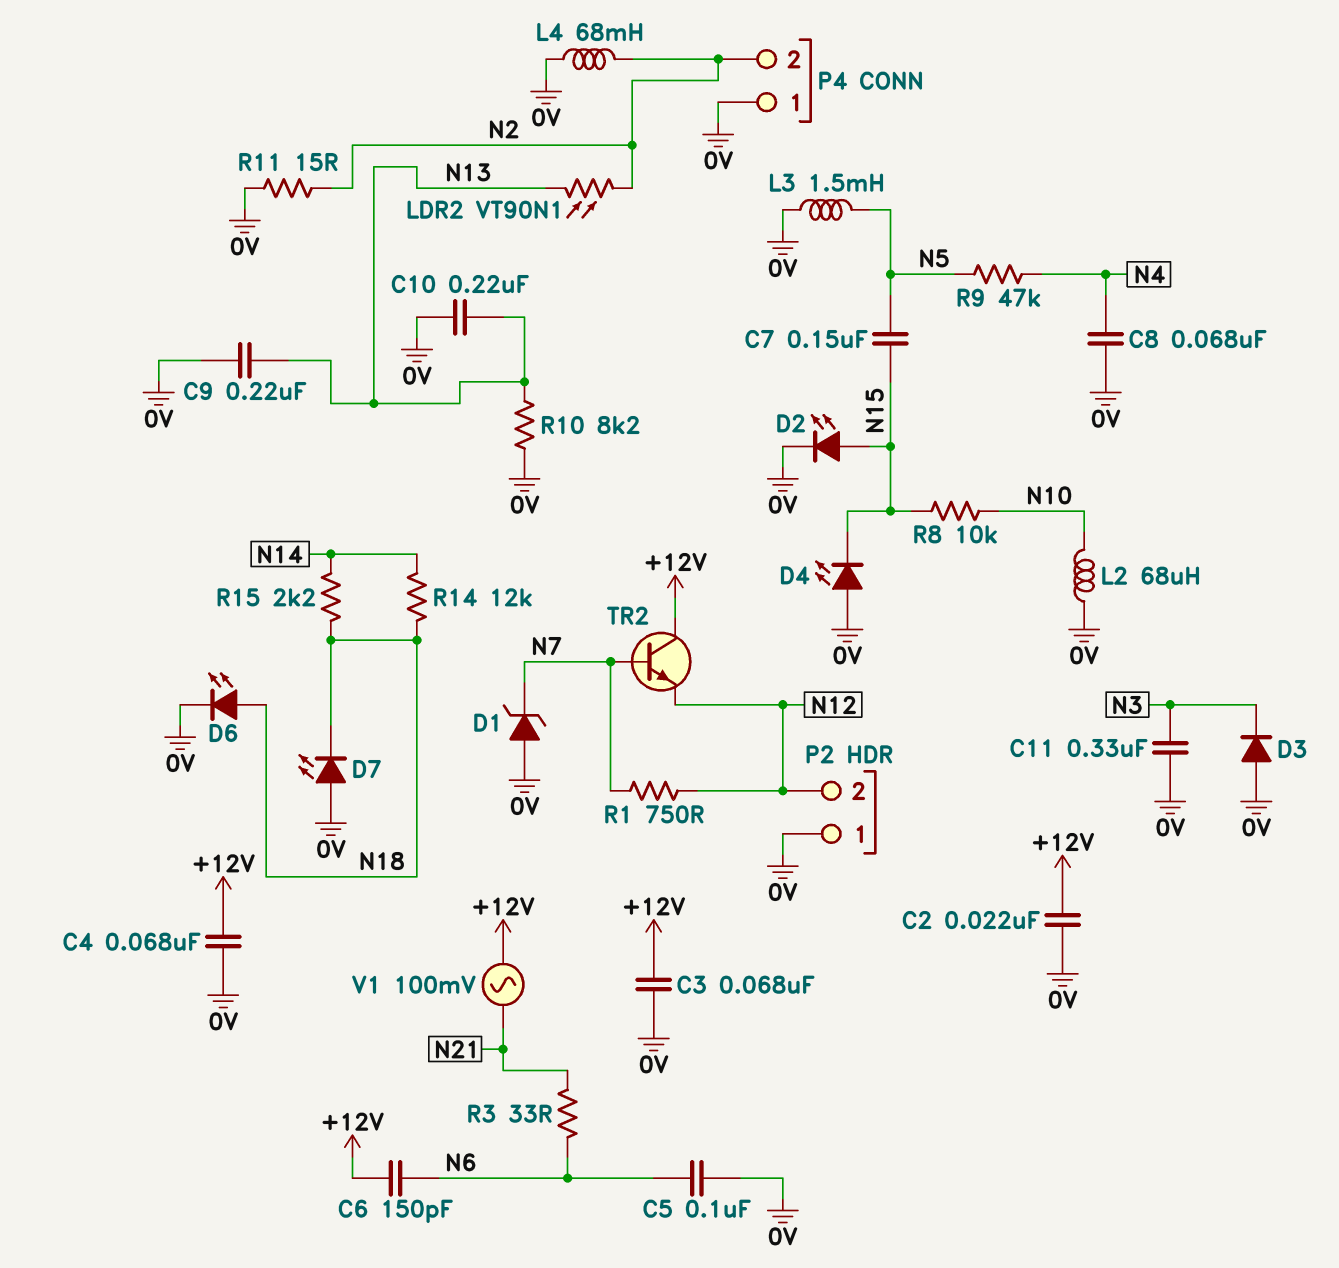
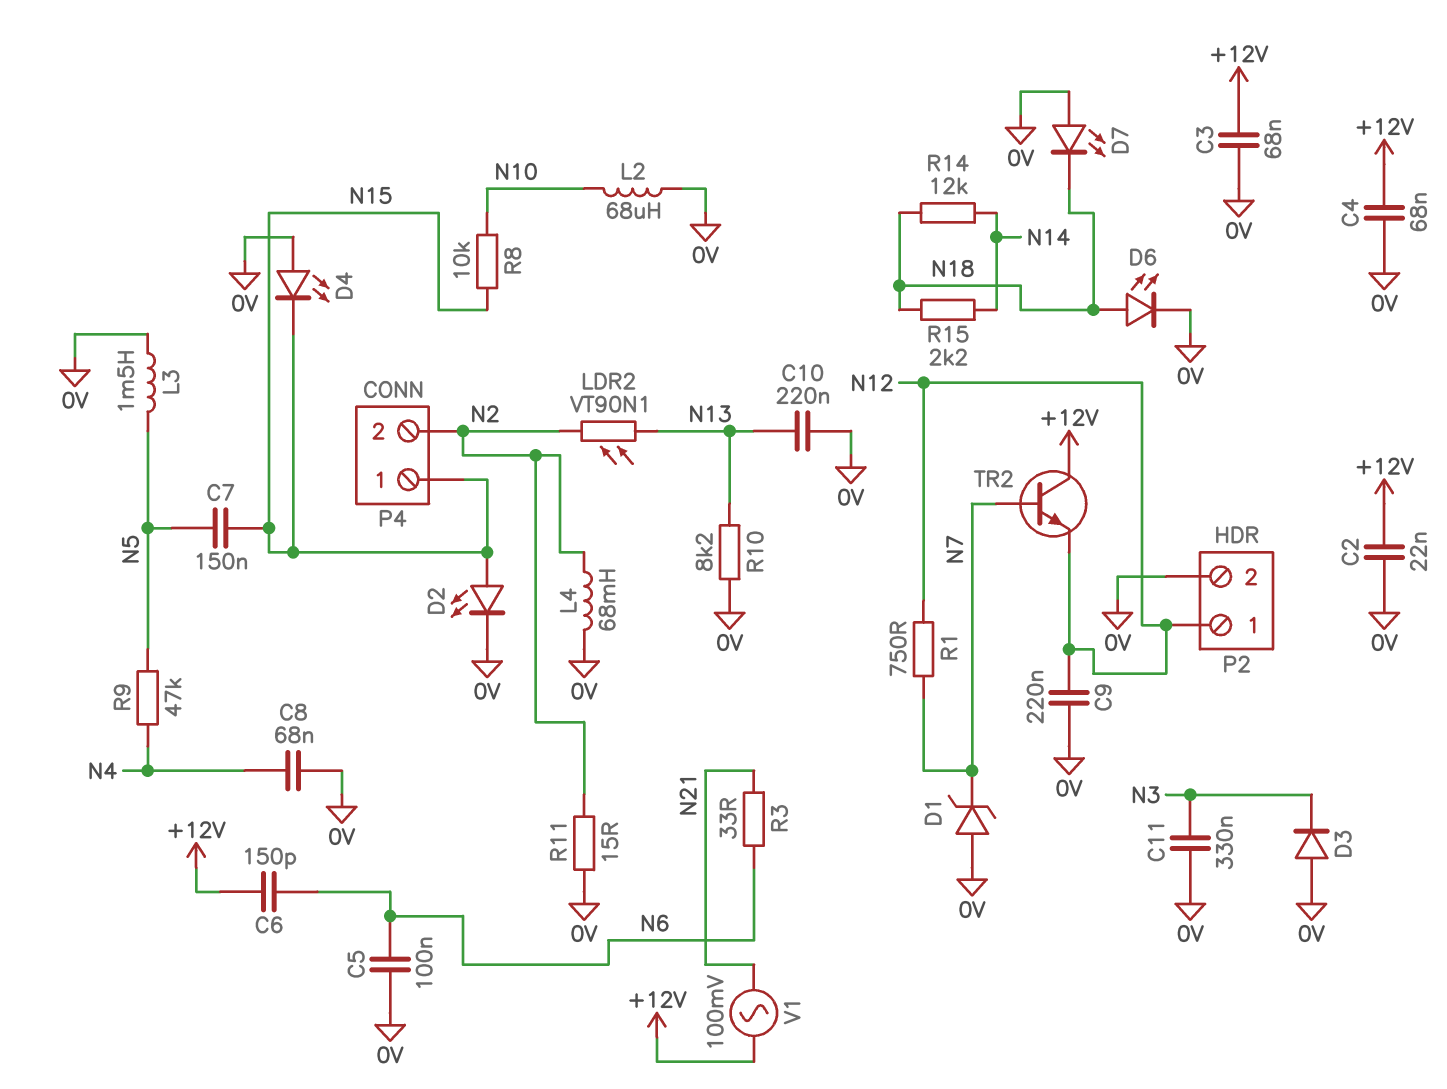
C9: 220nF (0V, N13) -> 220nF (0V, N12)
P2 pin 1: 0V -> N12
P2 pin 2: N12 -> 0V
P4 pin 1: 0V -> N15

